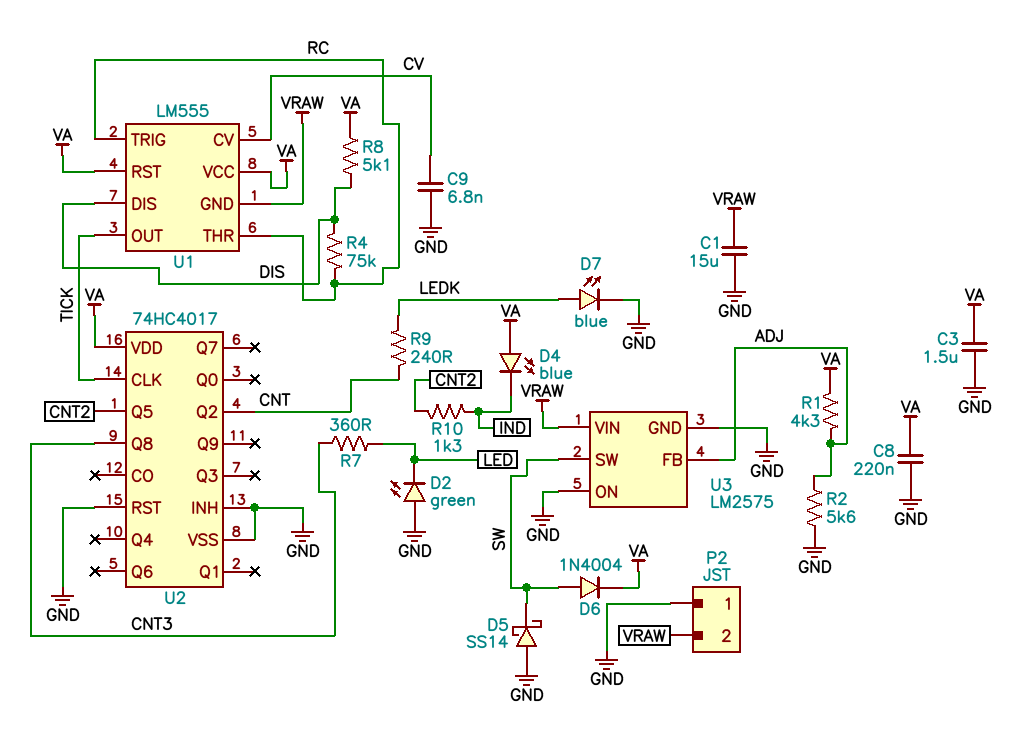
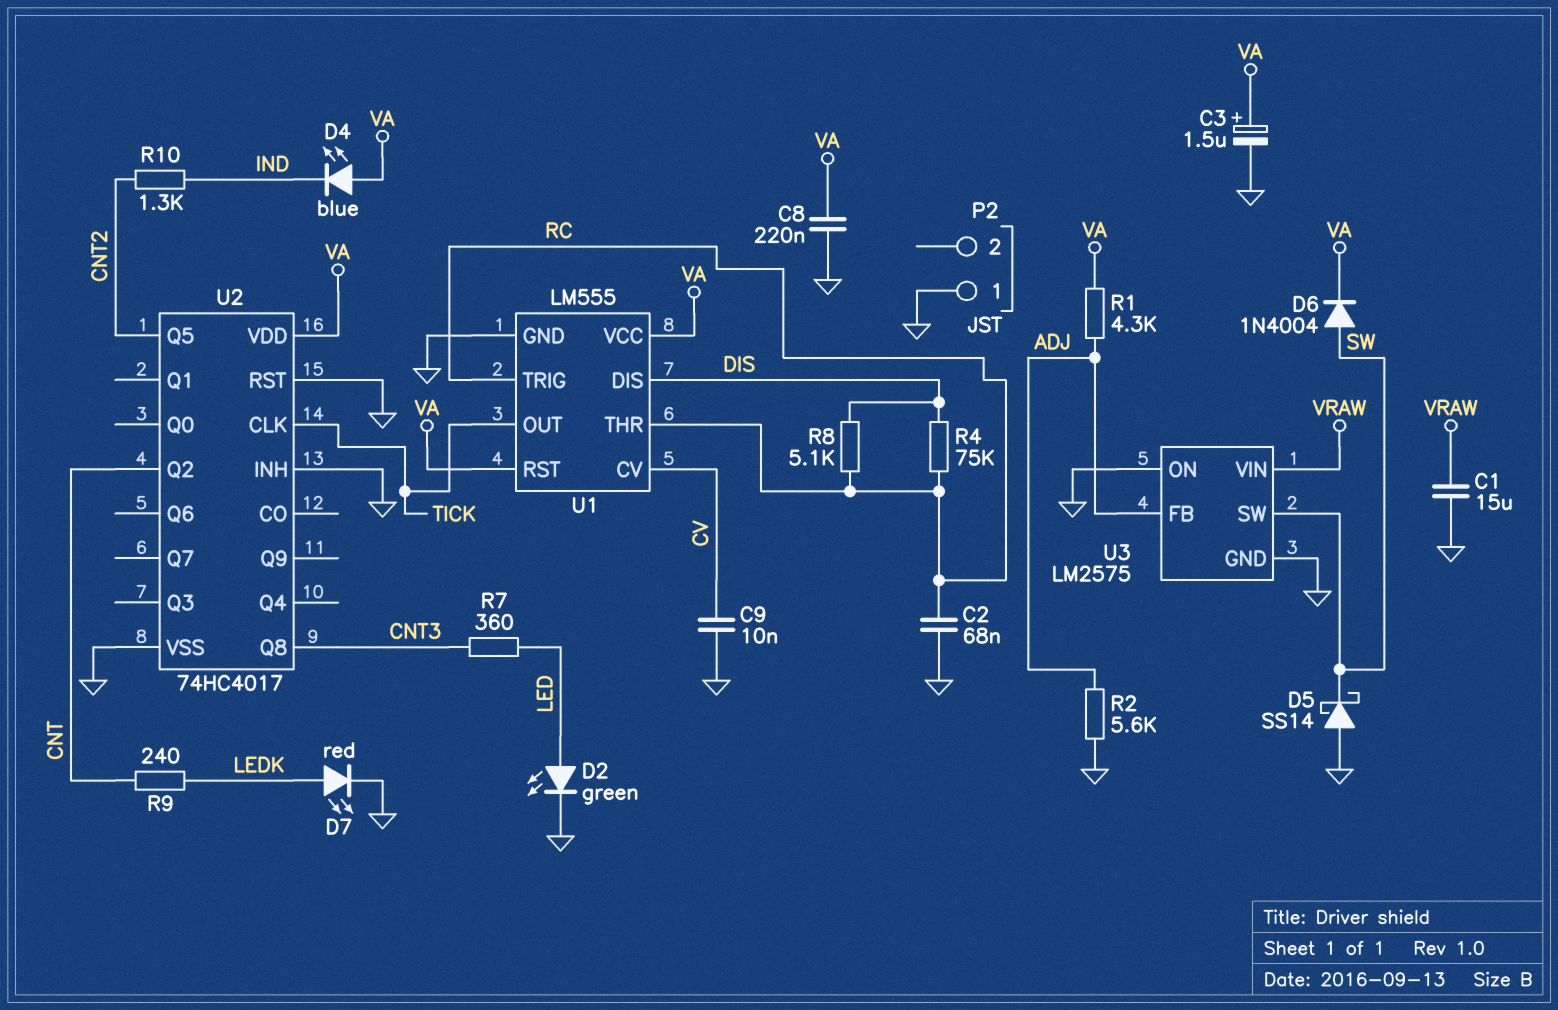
C2: none -> 68nF (GND, RC)
C3: 1.5uF (GND, VA) -> 1.5uF (plus VA, minus GND)
C9: 6.8nF (CV, GND) -> 10nF (CV, GND)
D2: LED green (A GND, K LED) -> LED green (A LED, K GND)
D7: LED blue (A LEDK, K GND) -> LED red (A LEDK, K GND)
P2 pin 2: VRAW -> none
R8: 5.1k (DIS, VA) -> 5.1k (DIS, RC)
U1 pin GND: VRAW -> GND

